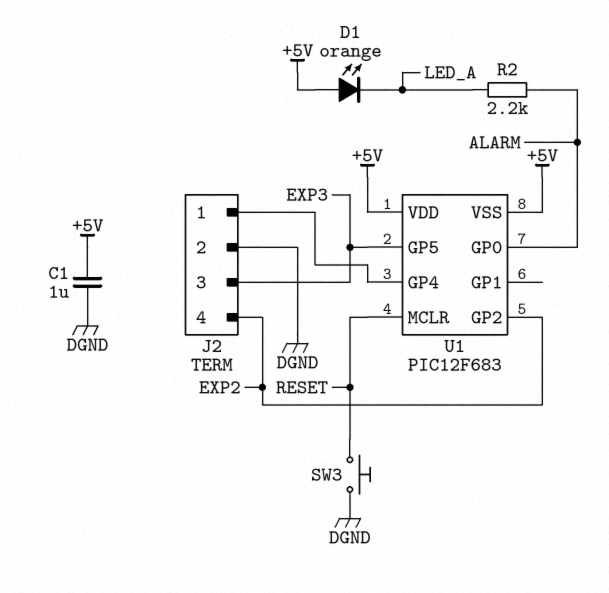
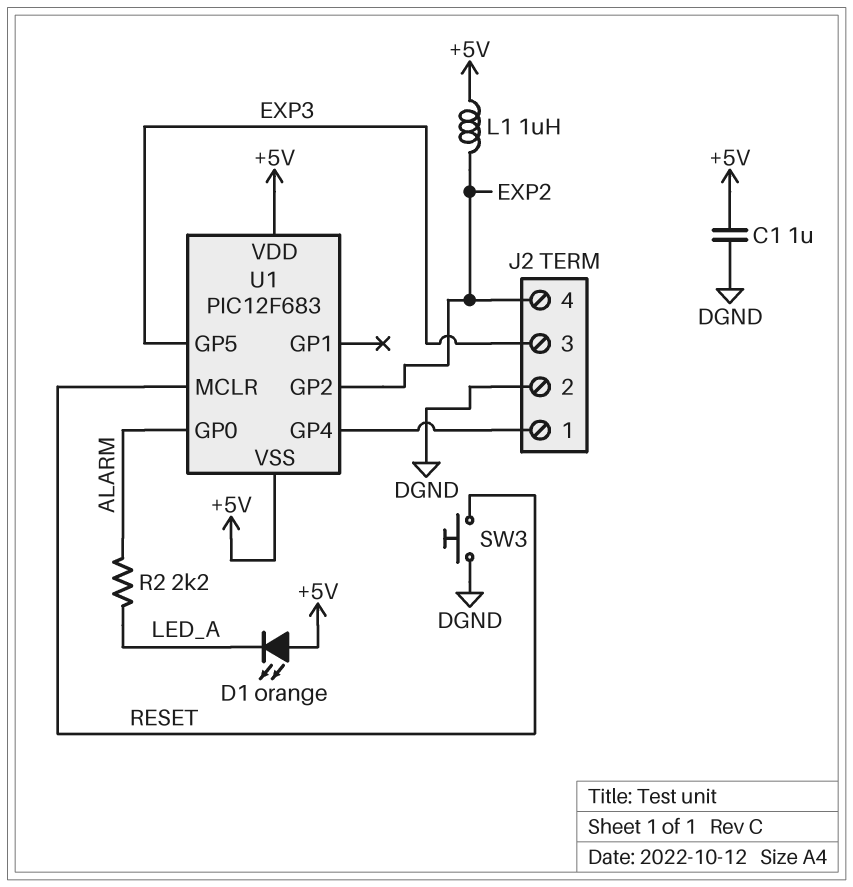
L1: none -> 1uH (+5V, EXP2)

